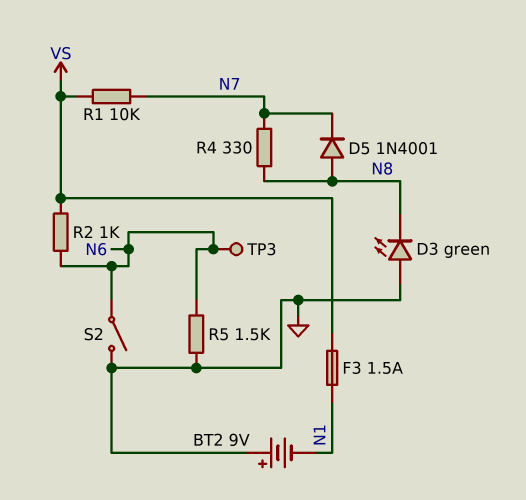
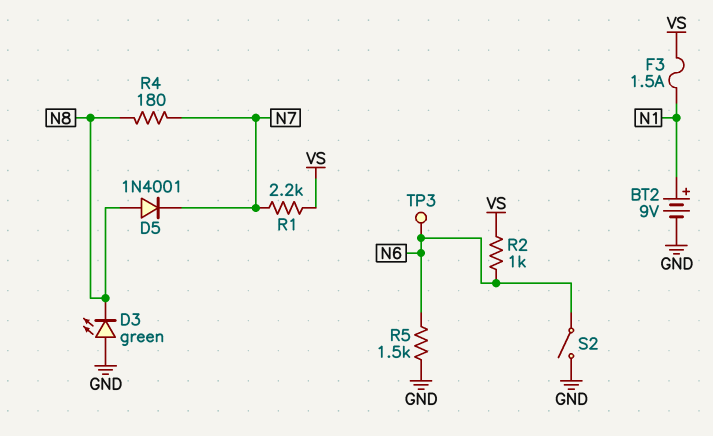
BT2: 9V (plus GND, minus N1) -> 9V (plus N1, minus GND)
R1: 10k (N7, VS) -> 2.2k (N7, VS)
R4: 330 (N7, N8) -> 180 (N7, N8)

